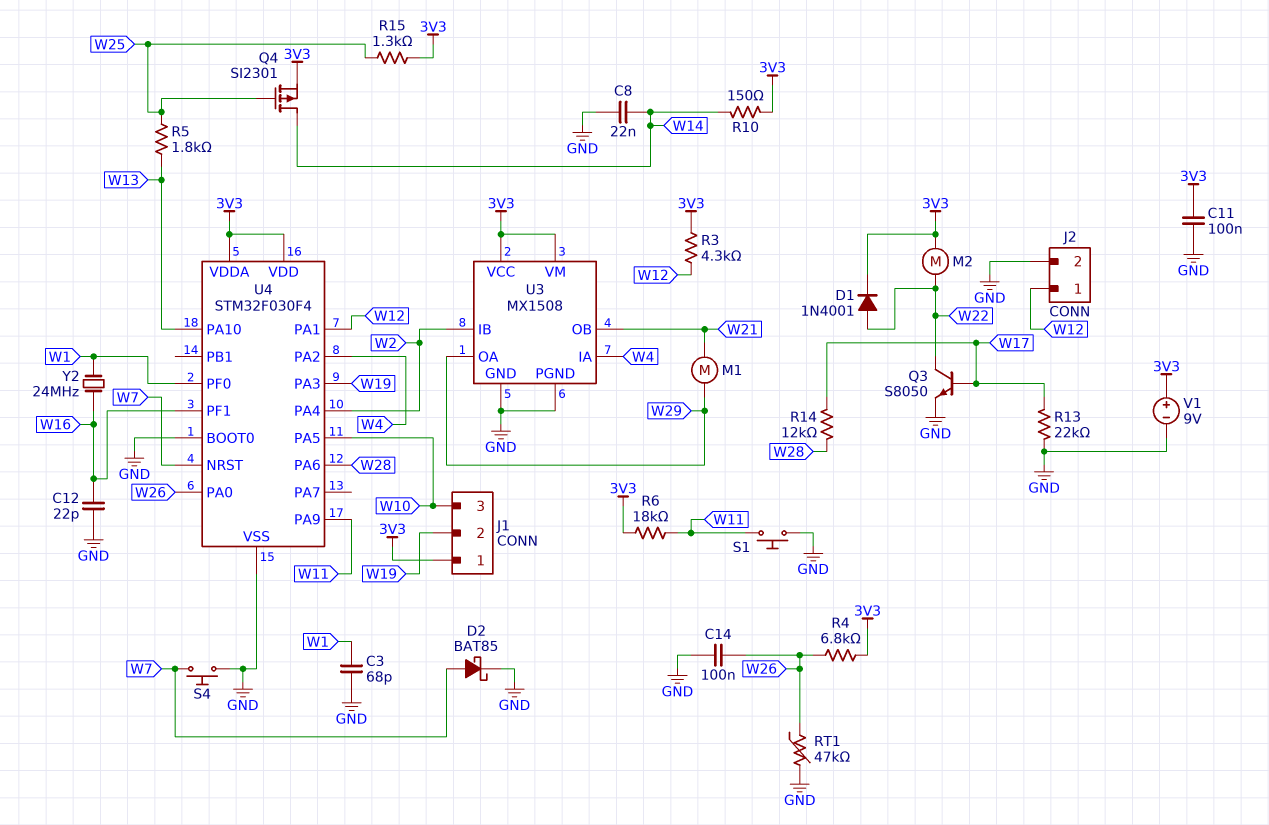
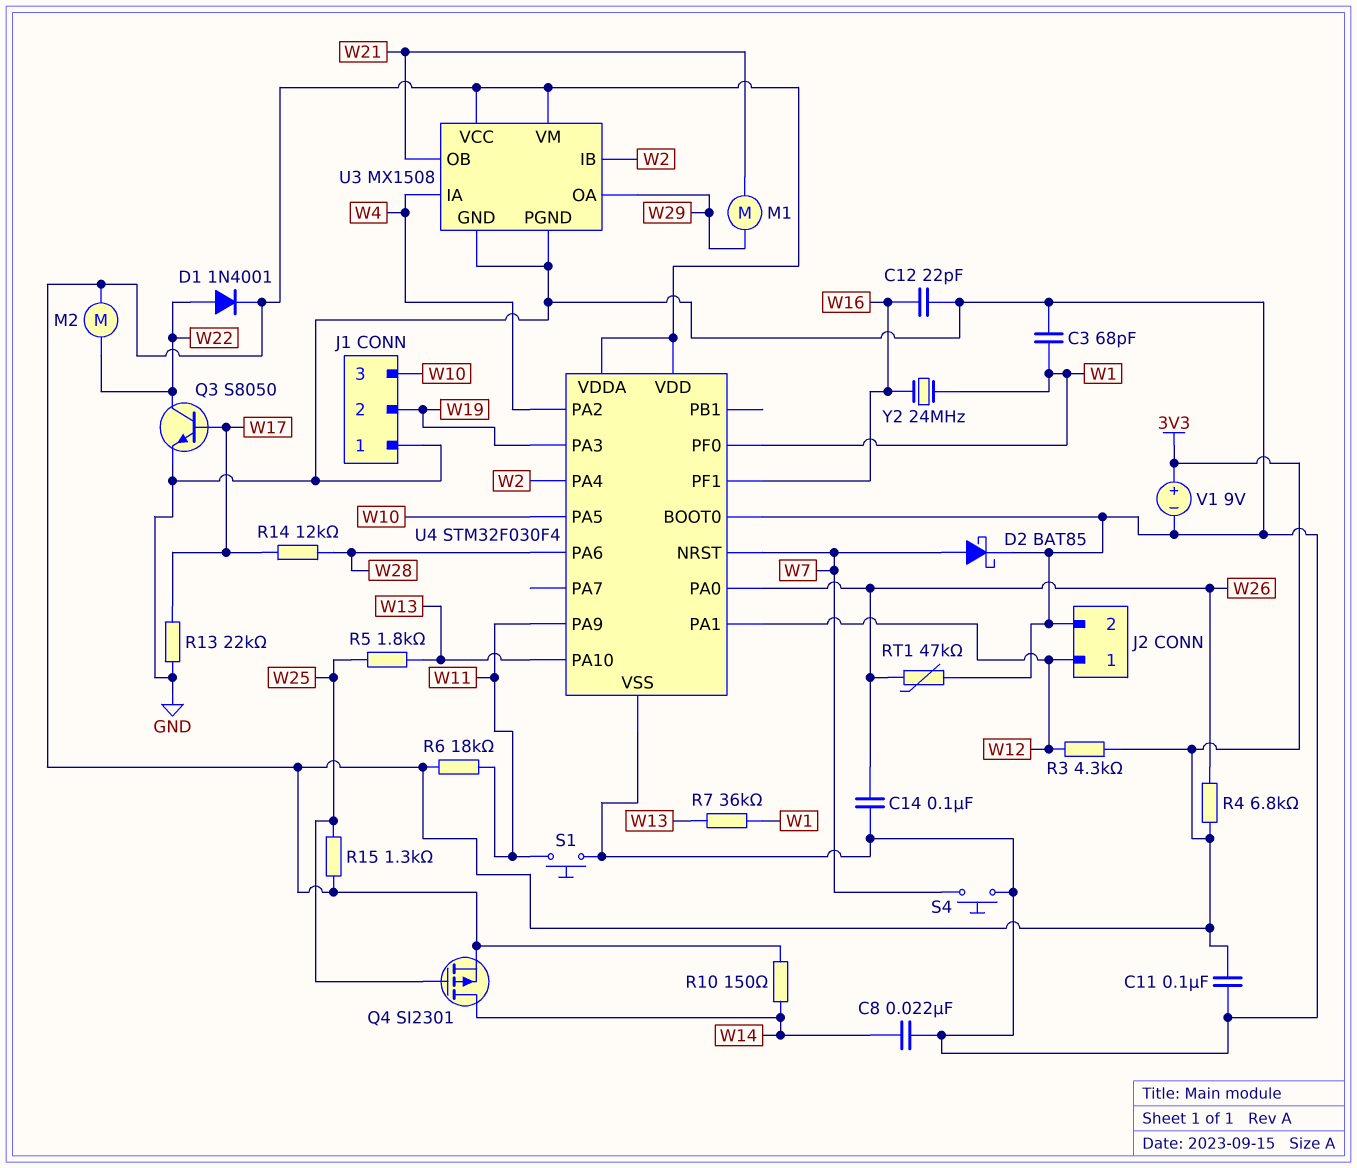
J1 pin 1: 3V3 -> GND
R7: none -> 36k (W1, W13)

